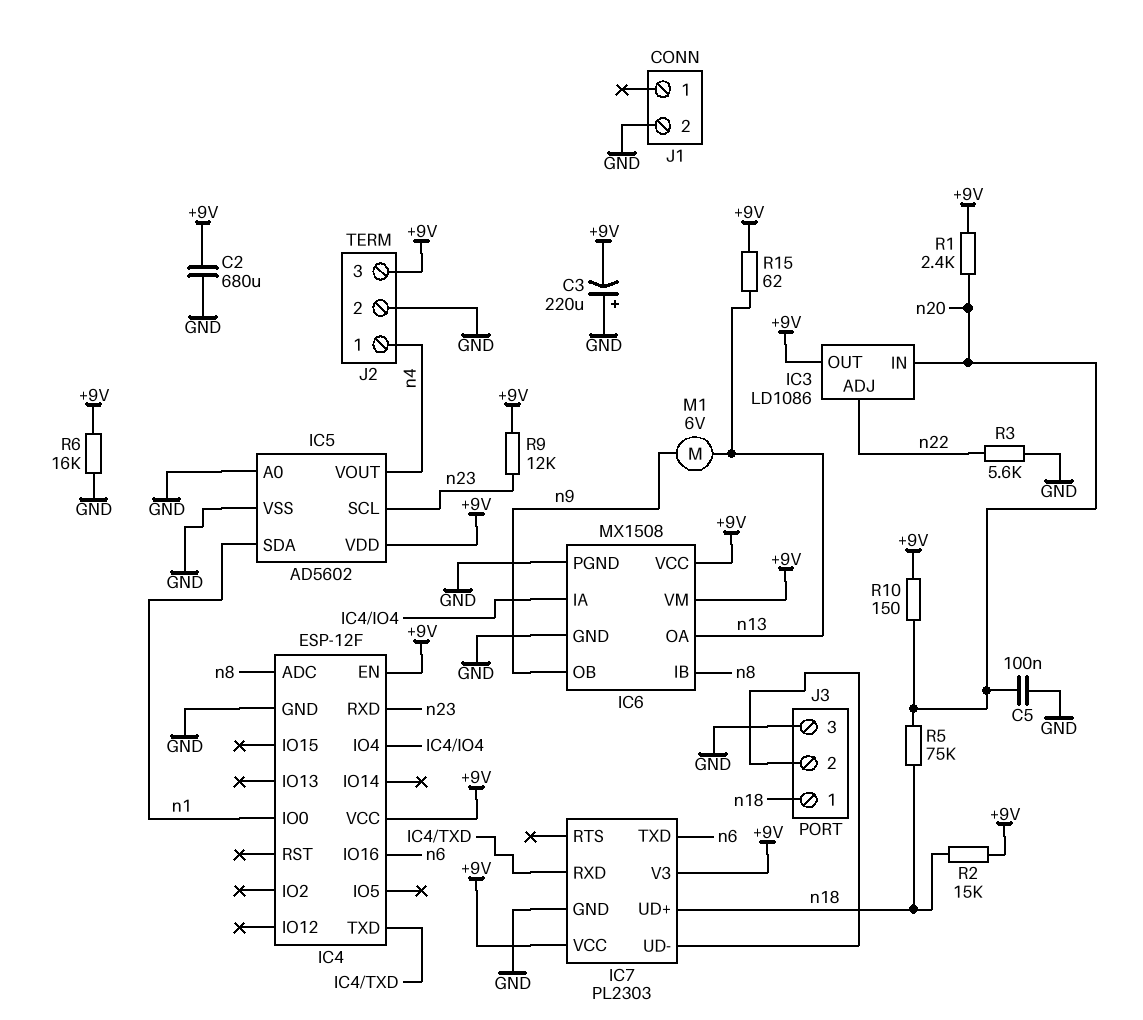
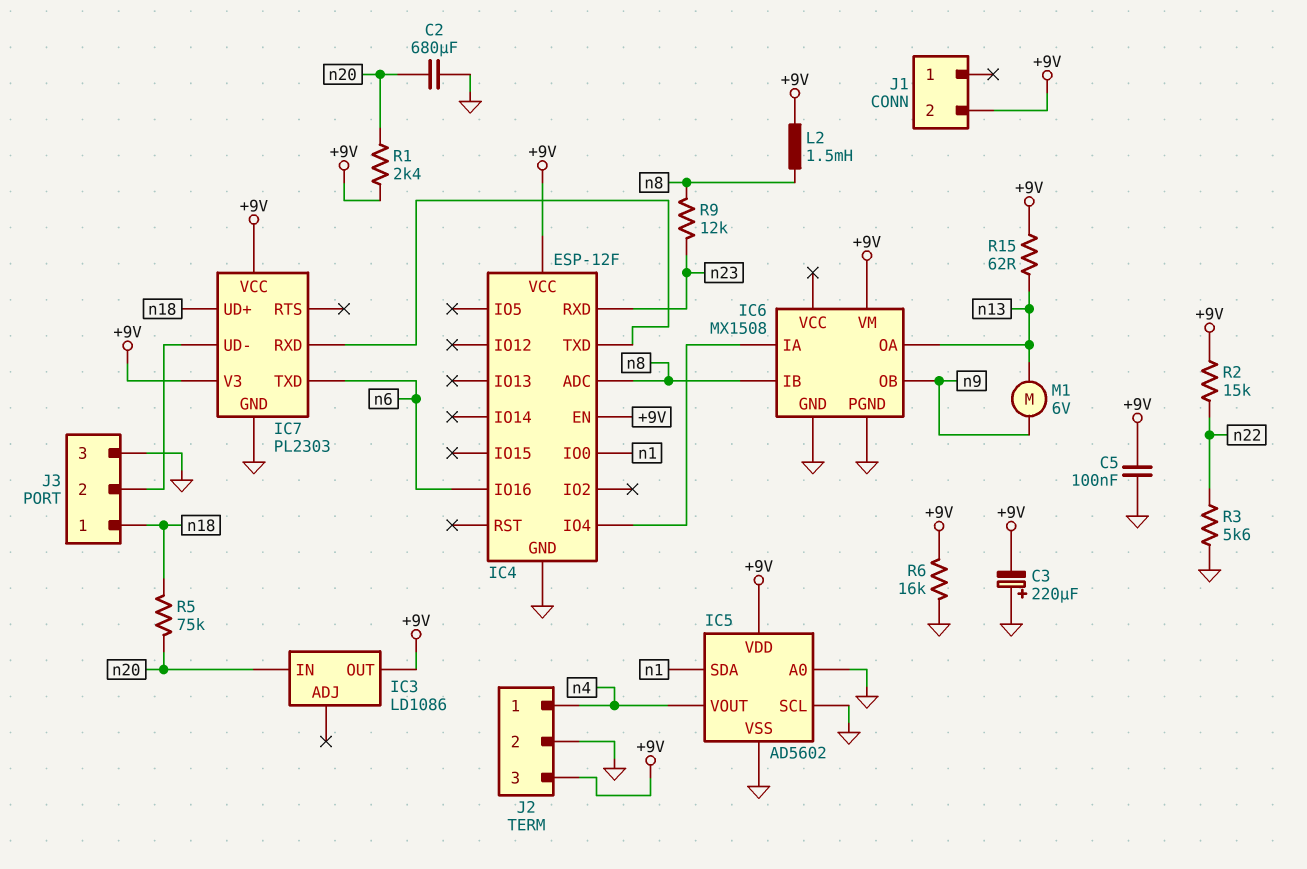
C2: 680uF (+9V, GND) -> 680uF (GND, n20)
C5: 100nF (GND, n20) -> 100nF (+9V, GND)
IC3 pin ADJ: n22 -> none
IC5 pin SCL: n23 -> GND
IC6 pin VCC: +9V -> none
J1 pin 2: GND -> +9V
L2: none -> 1.5mH (+9V, n8)
R2: 15k (+9V, n18) -> 15k (+9V, n22)
R9: 12k (+9V, n23) -> 12k (n8, n23)
R10: 150 (+9V, n20) -> none

